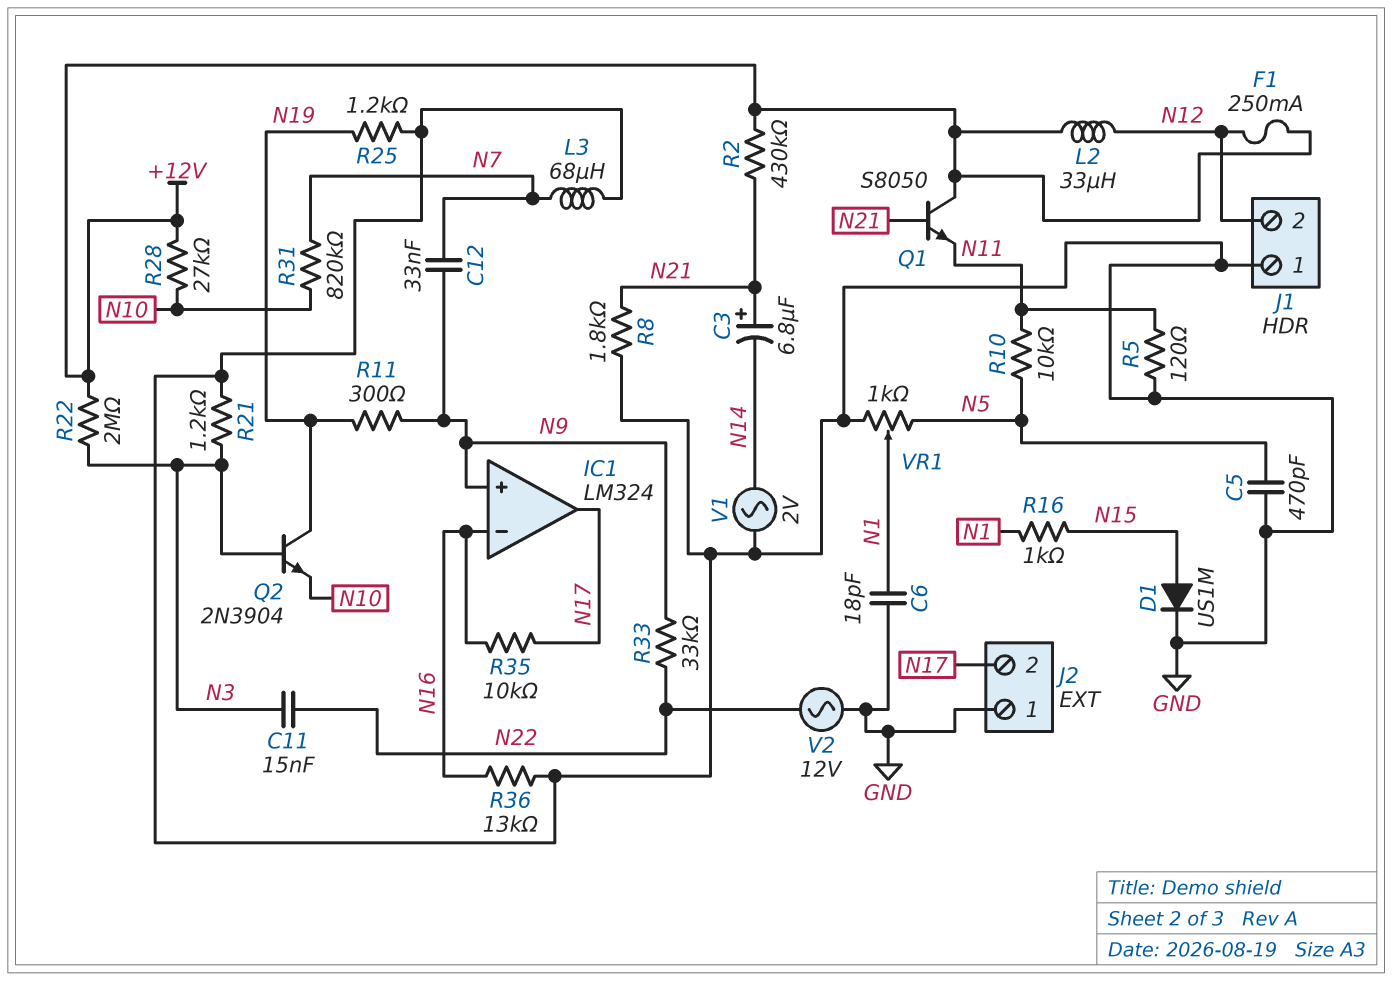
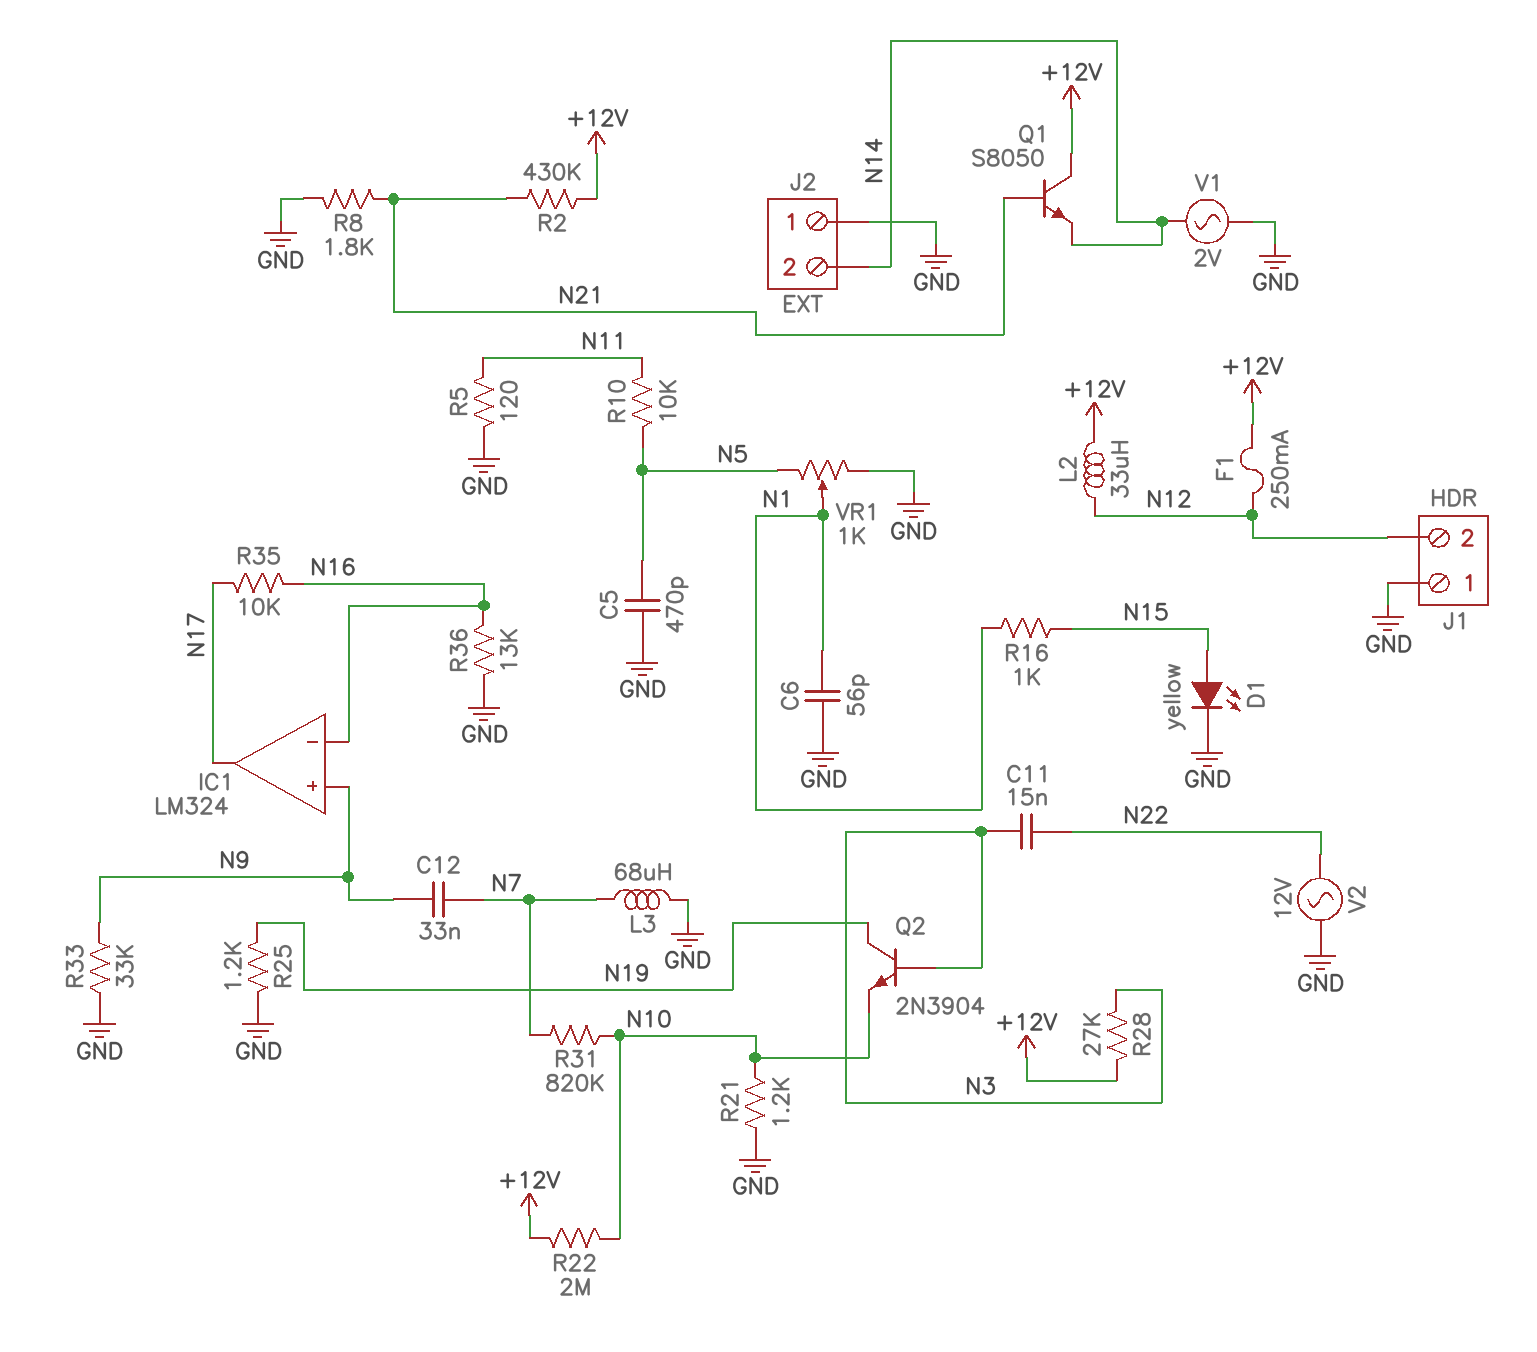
C3: 6.8uF (plus N21, minus N14) -> none
C6: 18pF (GND, N1) -> 56pF (GND, N1)
D1: diode US1M (A N15, K GND) -> LED yellow (A N15, K GND)
J2 pin 2: N17 -> N14
Q1: NPN S8050 (B N21, C +12V, E N11) -> NPN S8050 (B N21, C +12V, E N14)
R11: 300 (N9, N19) -> none
R21: 1.2k (GND, N3) -> 1.2k (GND, N10)
R22: 2M (+12V, N3) -> 2M (+12V, N10)
R28: 27k (+12V, N10) -> 27k (+12V, N3)
R33: 33k (N9, N22) -> 33k (GND, N9)

